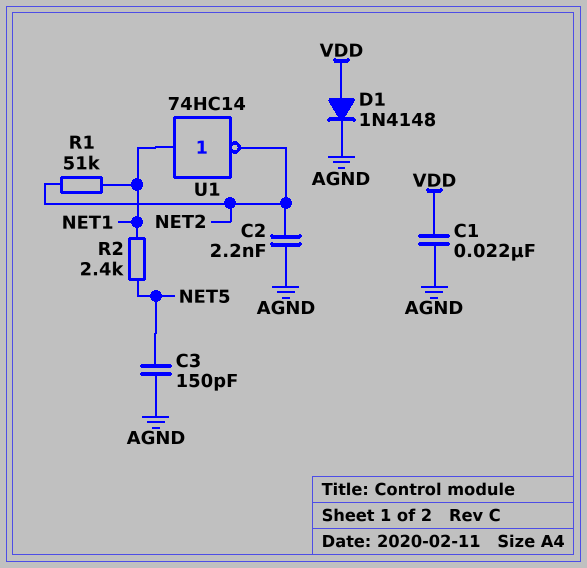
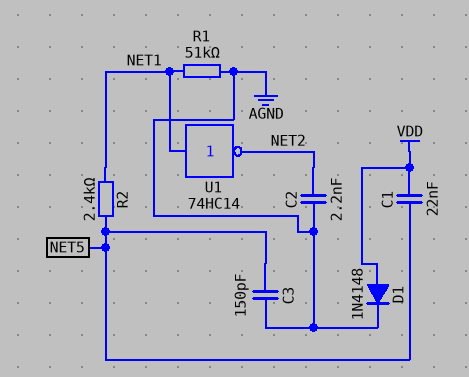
C1: 22nF (AGND, VDD) -> 22nF (NET5, VDD)
R1: 51k (NET1, NET2) -> 51k (AGND, NET1)

